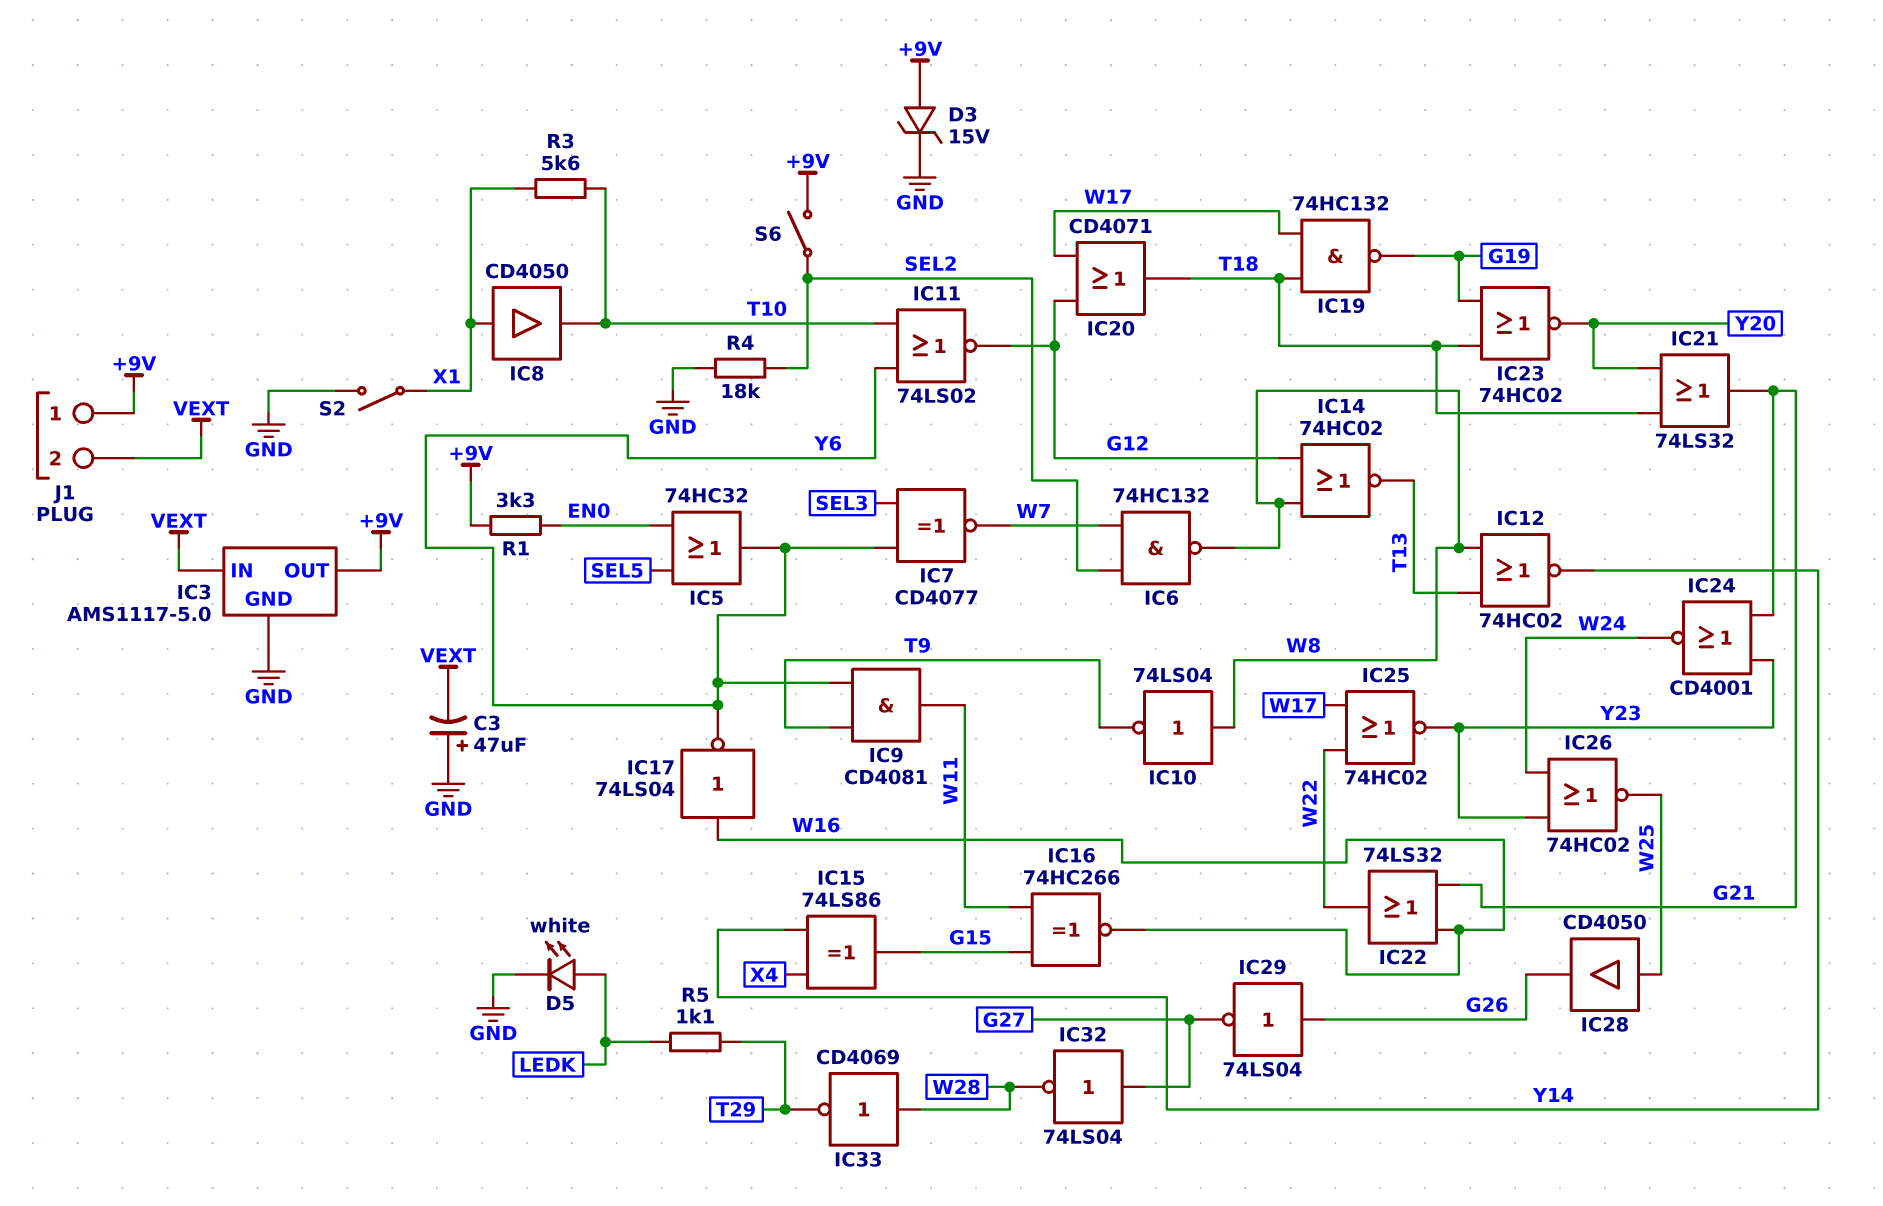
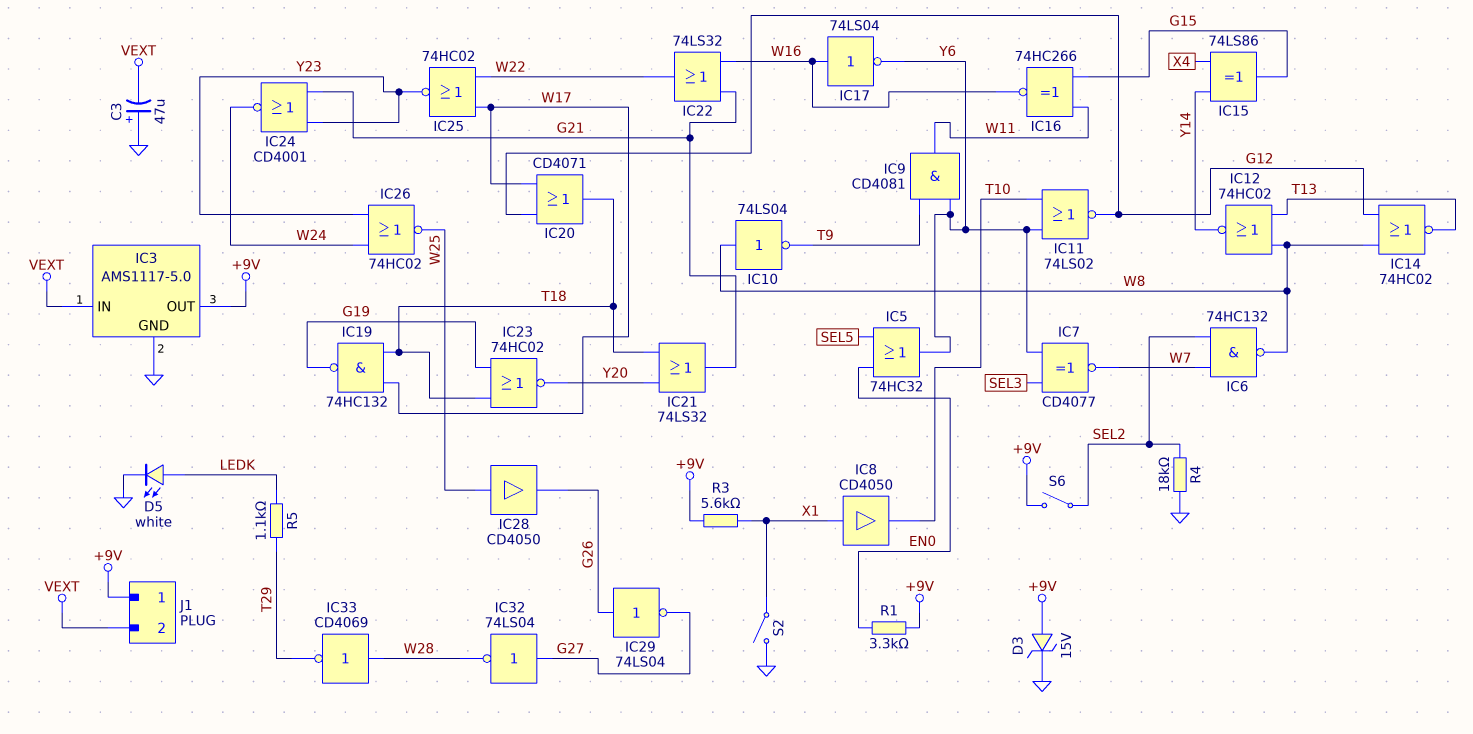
R3: 5.6k (T10, X1) -> 5.6k (+9V, X1)

